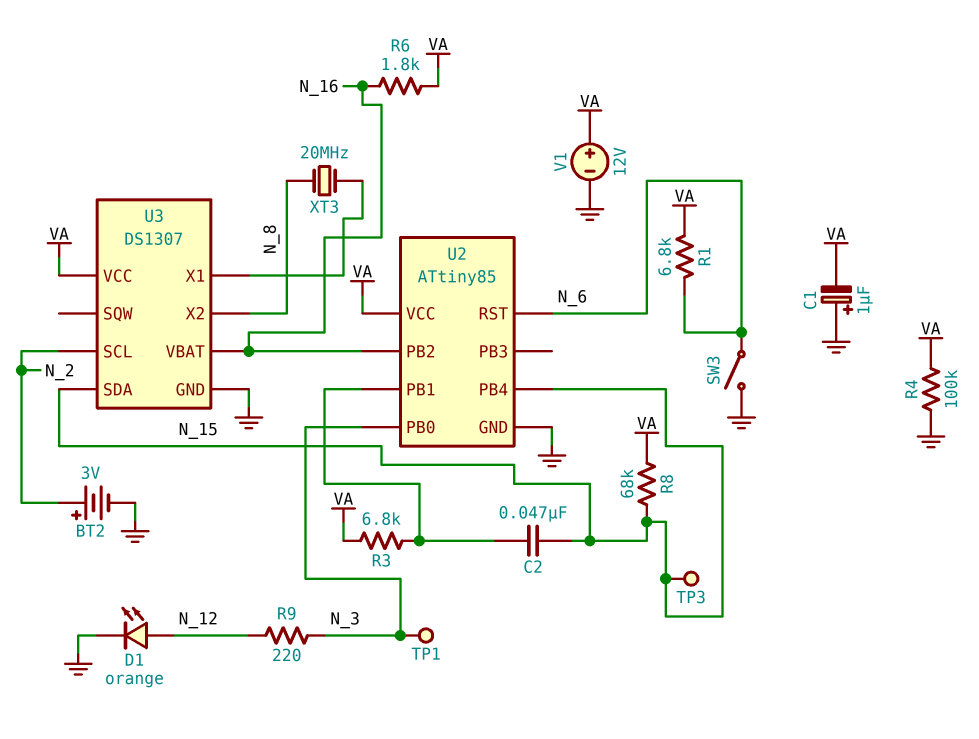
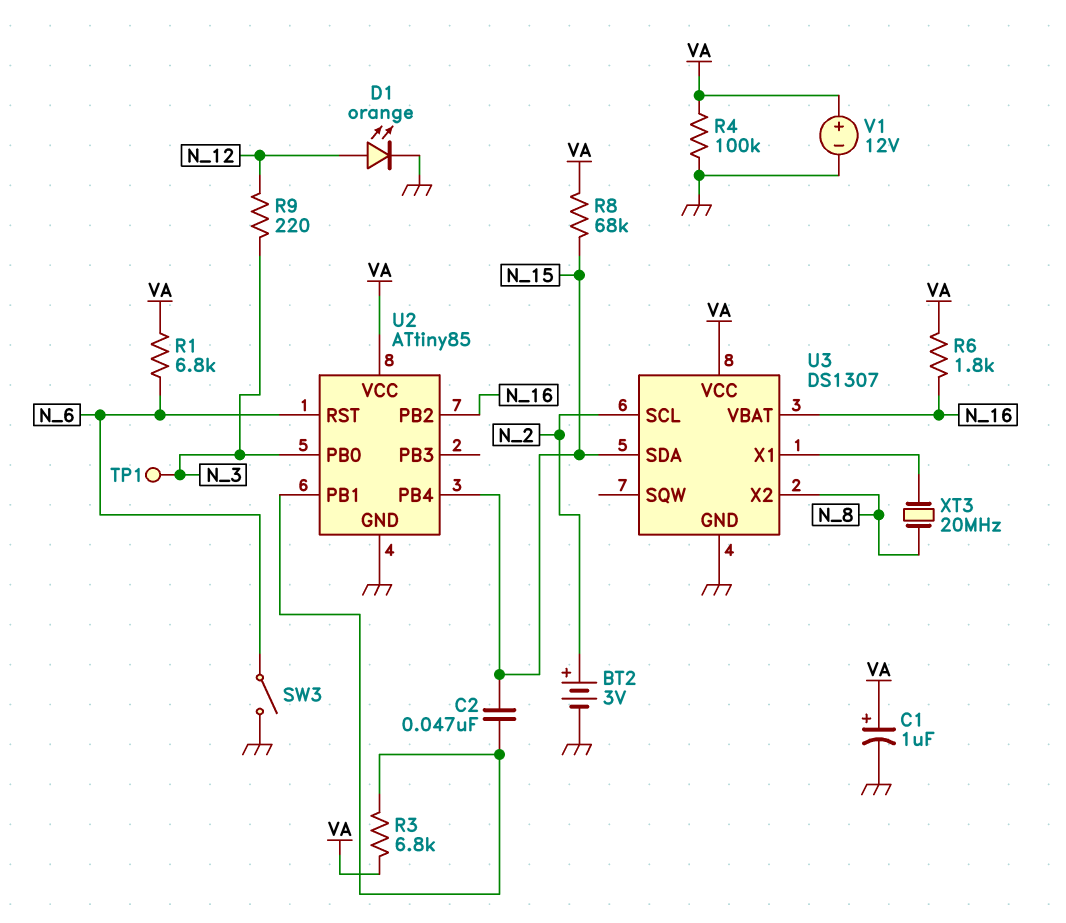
C1: 1uF (plus GND, minus VA) -> 1uF (plus VA, minus GND)
TP3: test point (N_15) -> none

